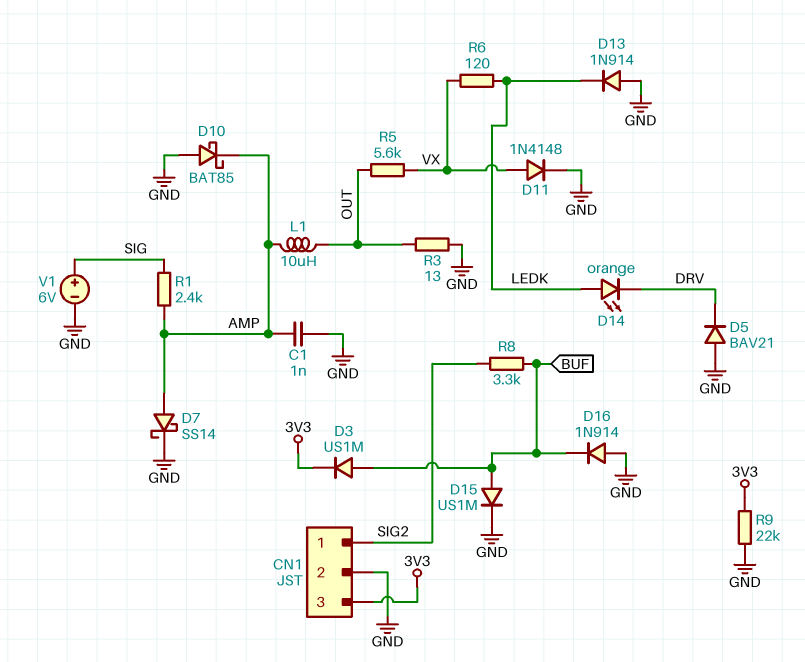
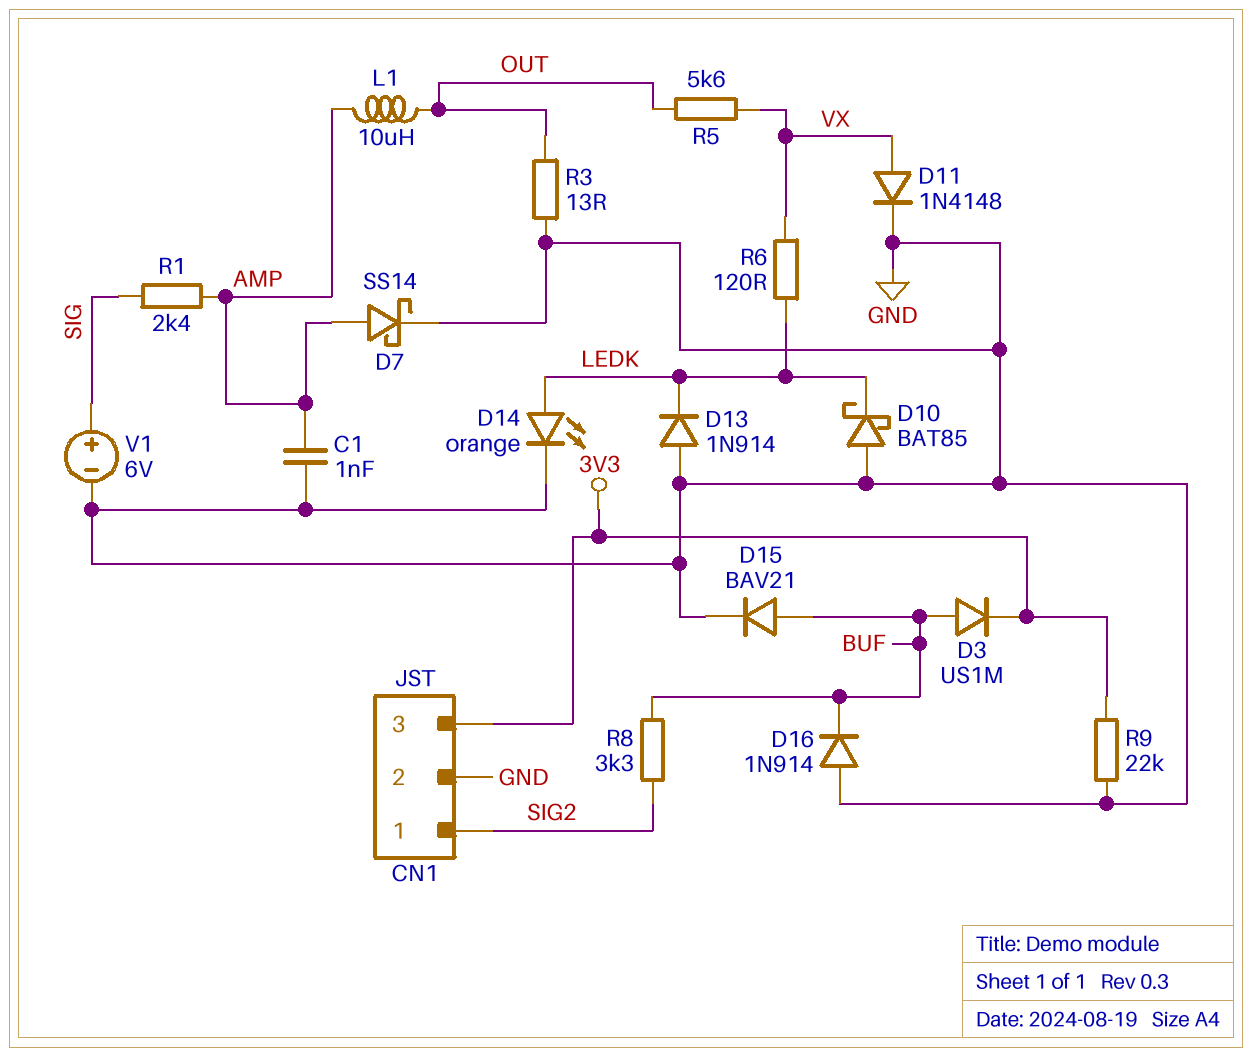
D5: diode BAV21 (A GND, K DRV) -> none
D10: schottky BAT85 (A GND, K AMP) -> schottky BAT85 (A GND, K LEDK)
D14: LED orange (A LEDK, K DRV) -> LED orange (A LEDK, K GND)
D15: diode US1M (A BUF, K GND) -> diode BAV21 (A BUF, K GND)

